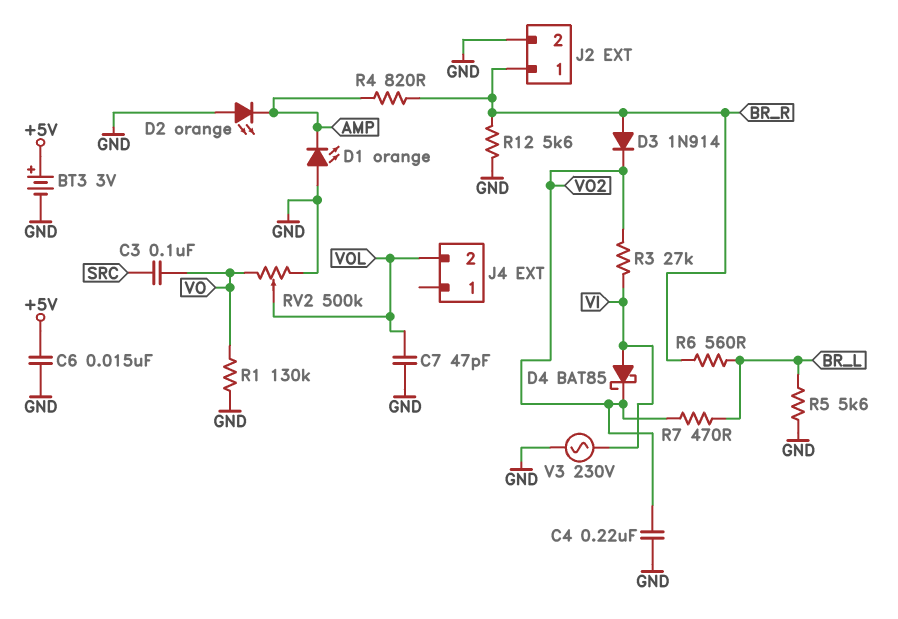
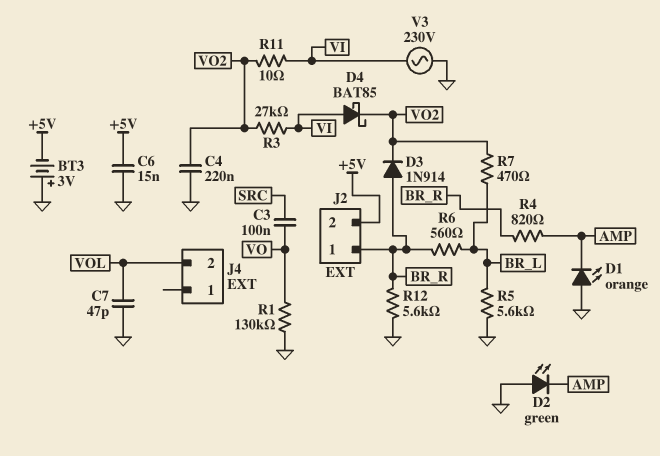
BT3: 3V (plus +5V, minus GND) -> 3V (plus GND, minus +5V)
D2: LED orange (A GND, K AMP) -> LED green (A GND, K AMP)
J2 pin 2: GND -> +5V
R11: none -> 10 (VI, VO2)
RV2: 500k (GND, VO, wiper VOL) -> none

